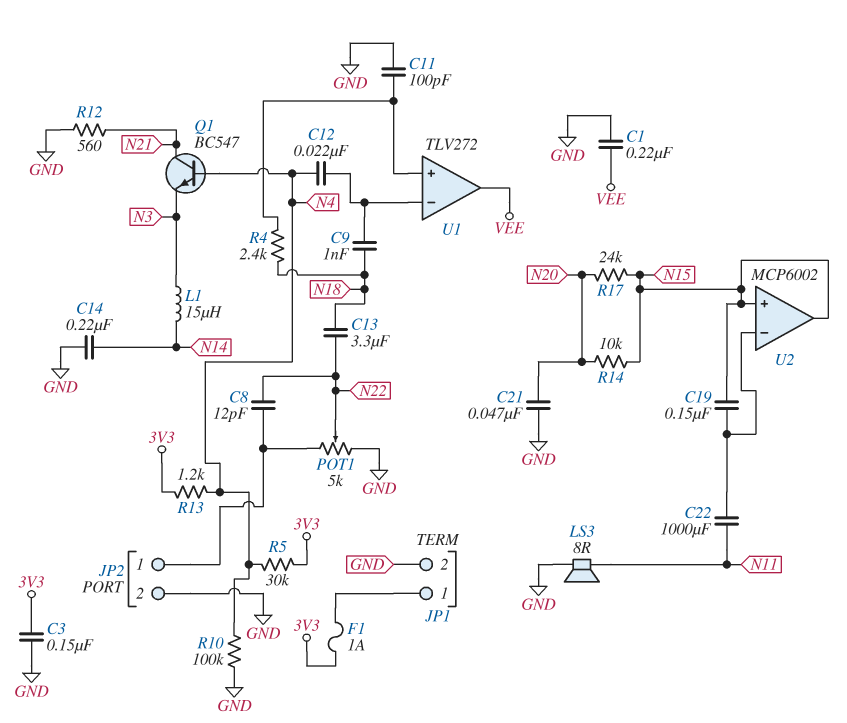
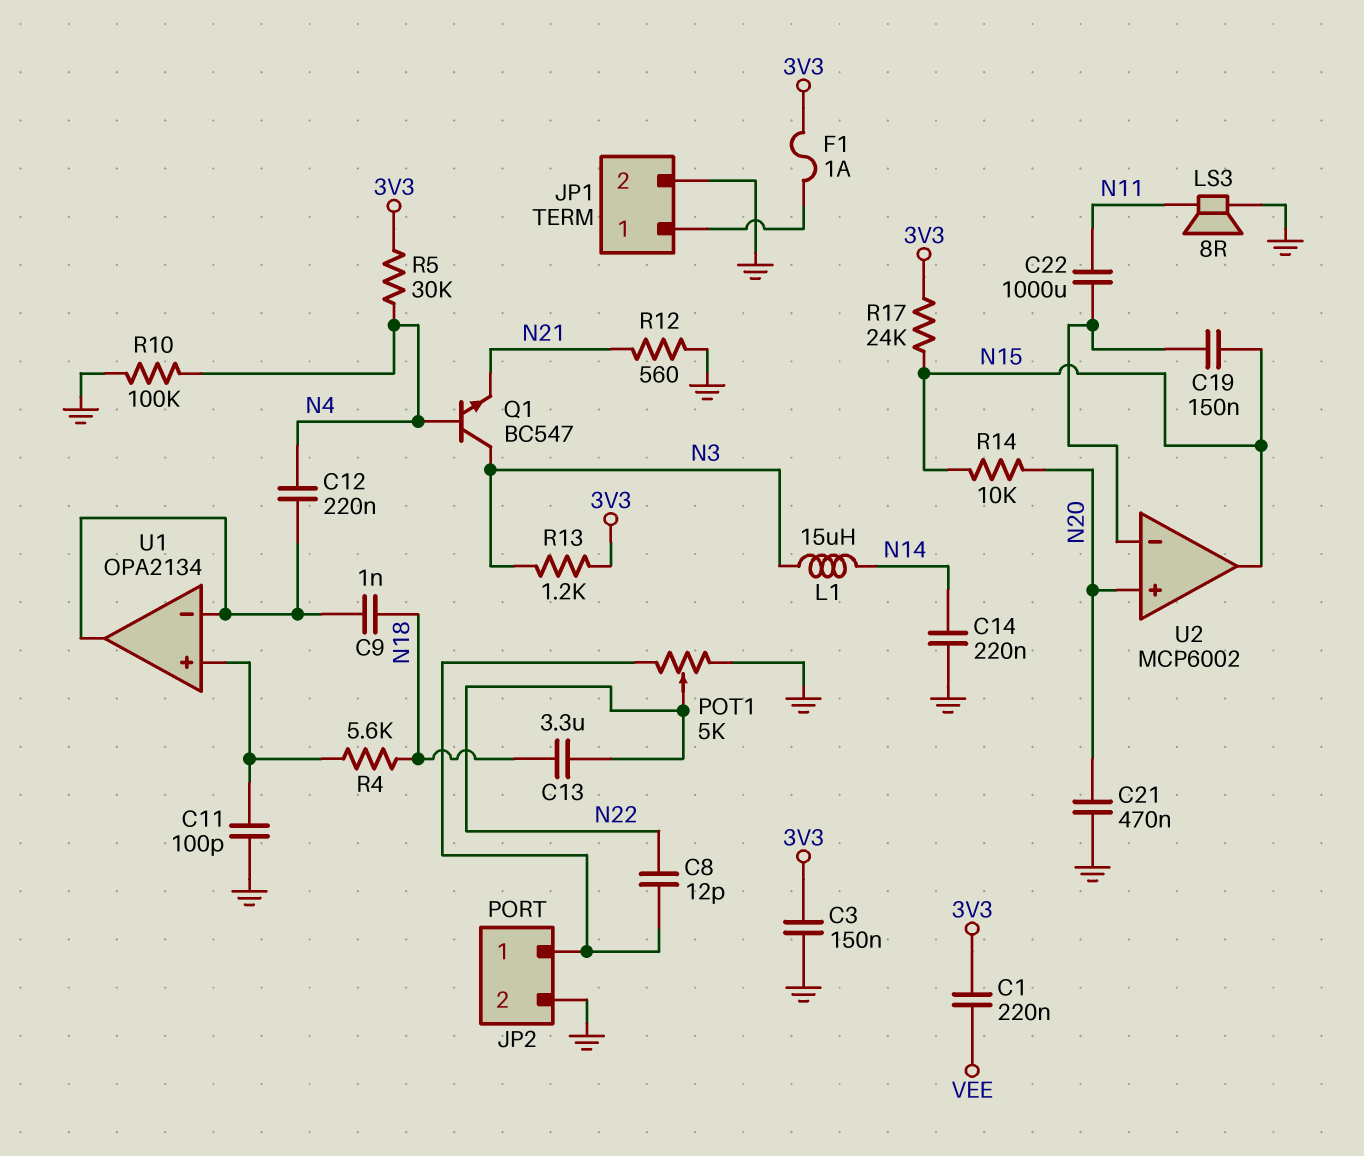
C1: 220nF (GND, VEE) -> 220nF (3V3, VEE)
C12: 22nF (N4, U1/in-) -> 220nF (N4, U1/in-)
C21: 47nF (GND, N20) -> 470nF (GND, N20)
Q1: NPN BC547 (B N4, C N21, E N3) -> NPN BC547 (B N4, C N3, E N21)
R4: 2.4k (N18, U1/in+) -> 5.6k (N18, U1/in+)
R13: 1.2k (3V3, N4) -> 1.2k (3V3, N3)
R17: 24k (N15, N20) -> 24k (3V3, N15)
U1: TLV272 -> OPA2134
U1 pin out: VEE -> U1/in-
U2 pin in+: N15 -> N20

